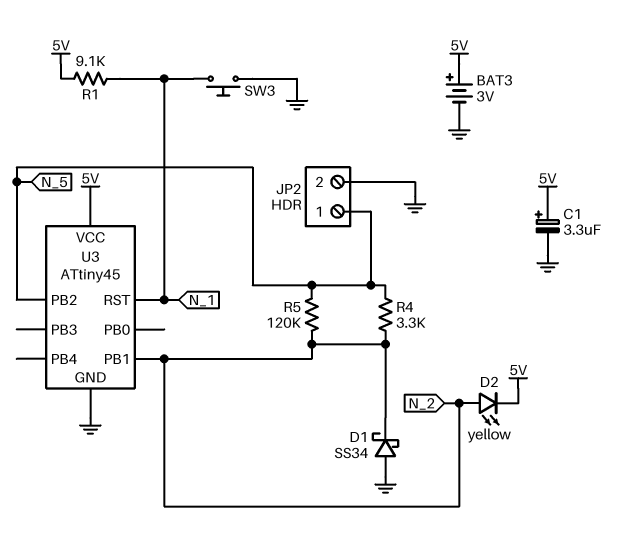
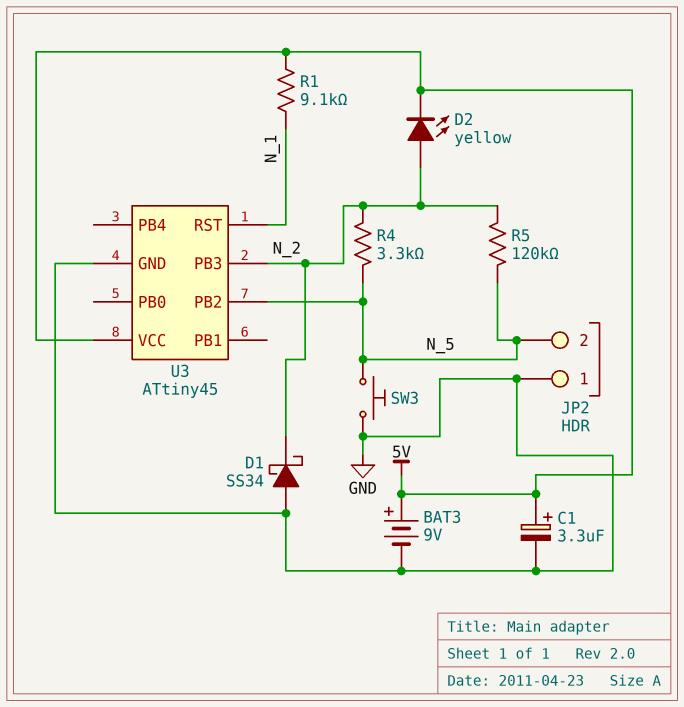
BAT3: 3V (plus 5V, minus GND) -> 9V (plus 5V, minus GND)
JP2 pin 1: N_5 -> GND
JP2 pin 2: GND -> N_5
SW3: button (GND, N_1) -> button (GND, N_5)
U3 pin PB1: N_2 -> none
U3 pin PB3: none -> N_2

